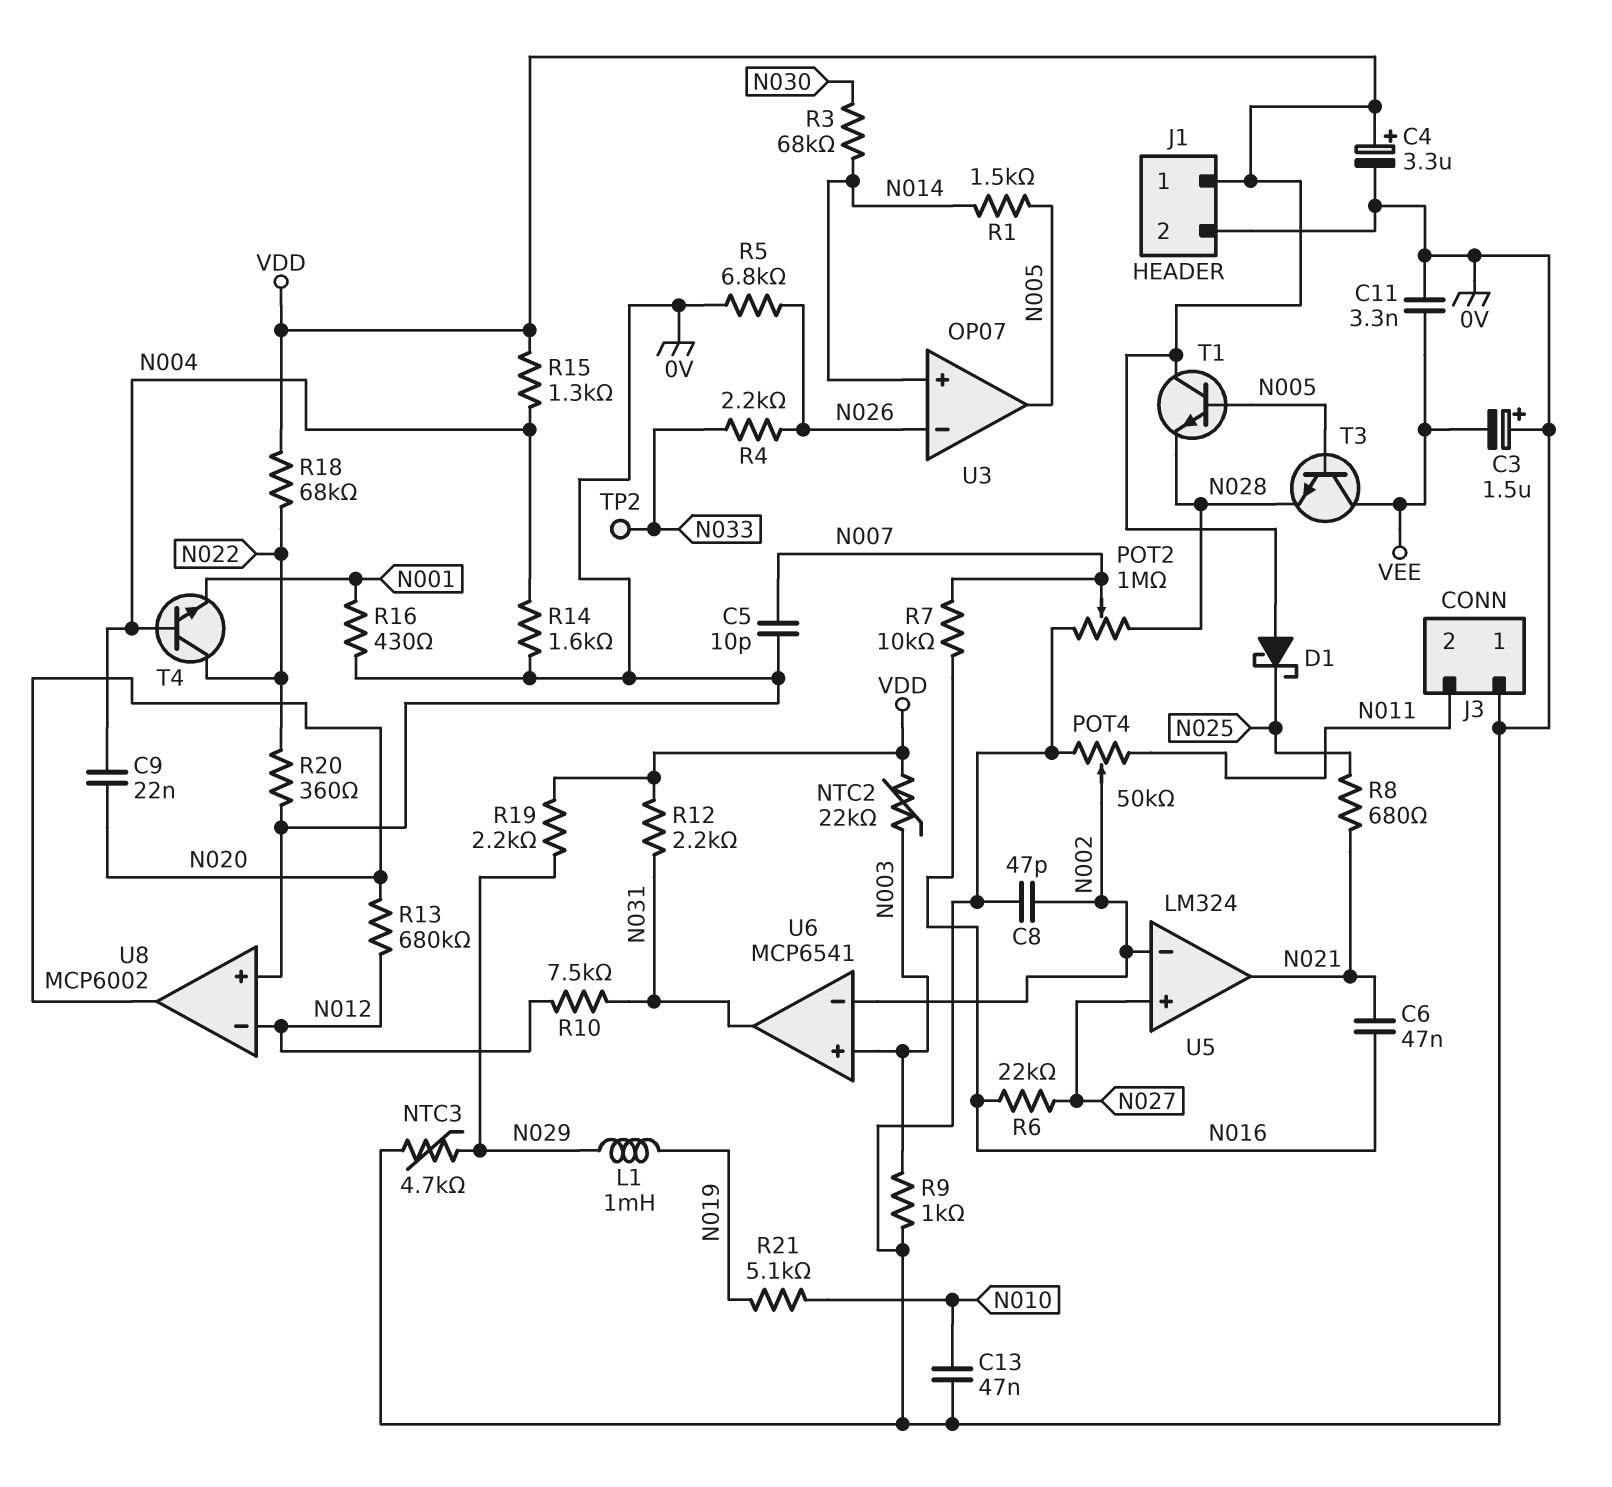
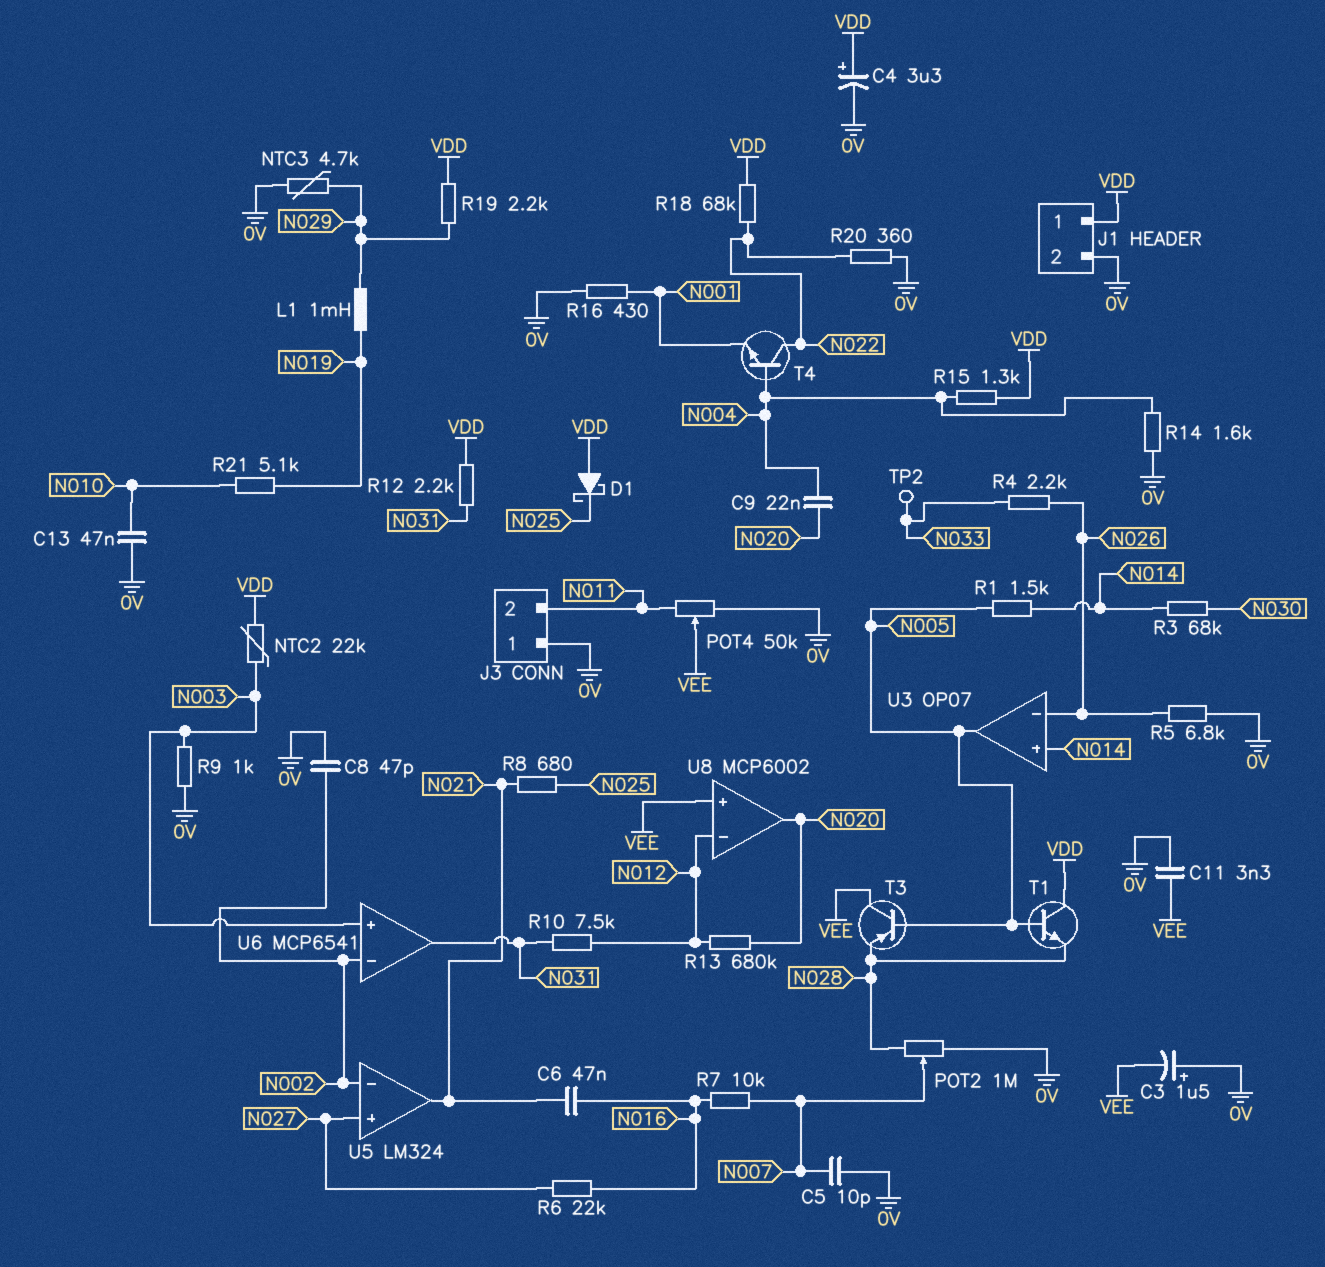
POT4: 50k (0V, N011, wiper N002) -> 50k (0V, N011, wiper VEE)
T3: NPN (B N005, C VEE, E N028) -> PNP (B N005, C VEE, E N028)
U8 pin in+: 0V -> VEE

